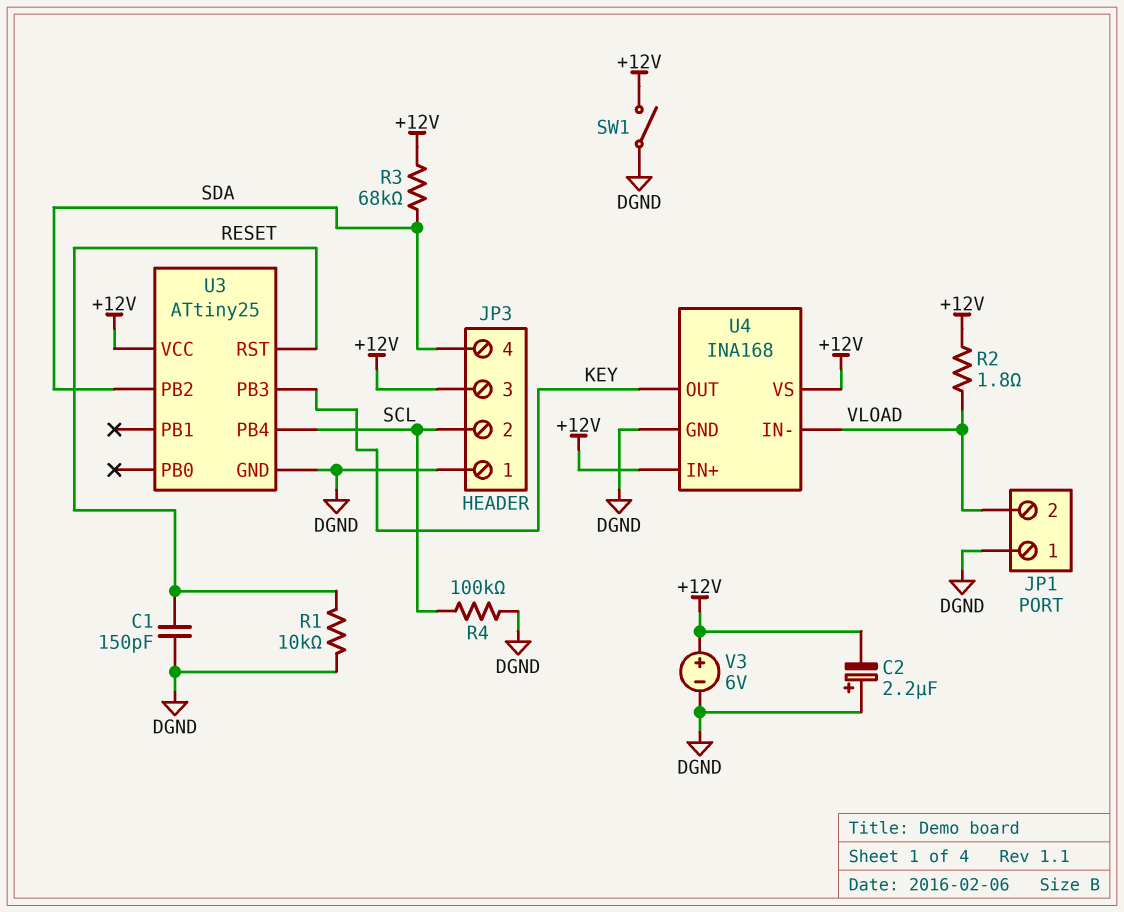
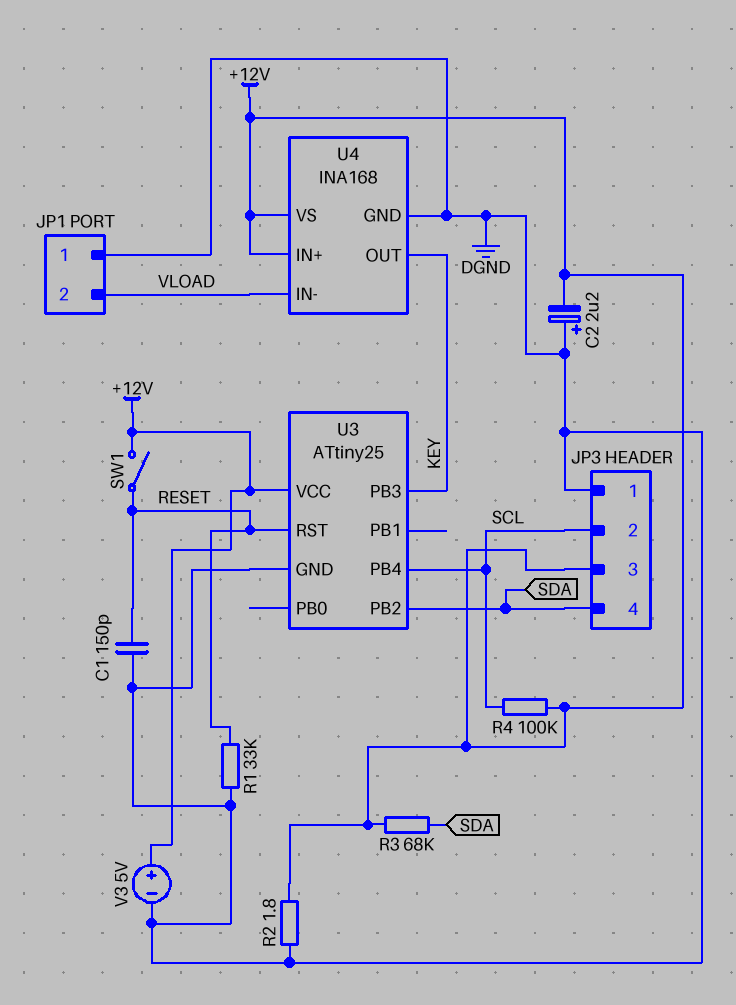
R1: 10k (DGND, RESET) -> 33k (DGND, RESET)
R2: 1.8 (+12V, VLOAD) -> 1.8 (+12V, DGND)
R4: 100k (DGND, SCL) -> 100k (+12V, SCL)
SW1: switch (+12V, DGND) -> switch (+12V, RESET)
V3: 6V (plus +12V, minus DGND) -> 5V (plus +12V, minus DGND)

